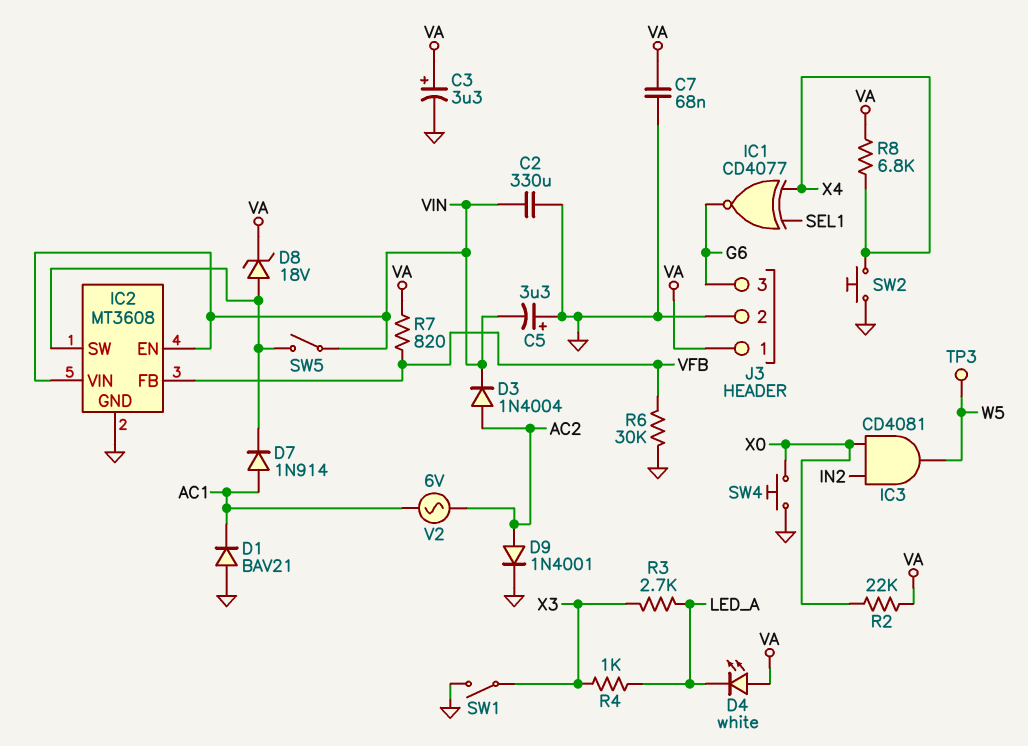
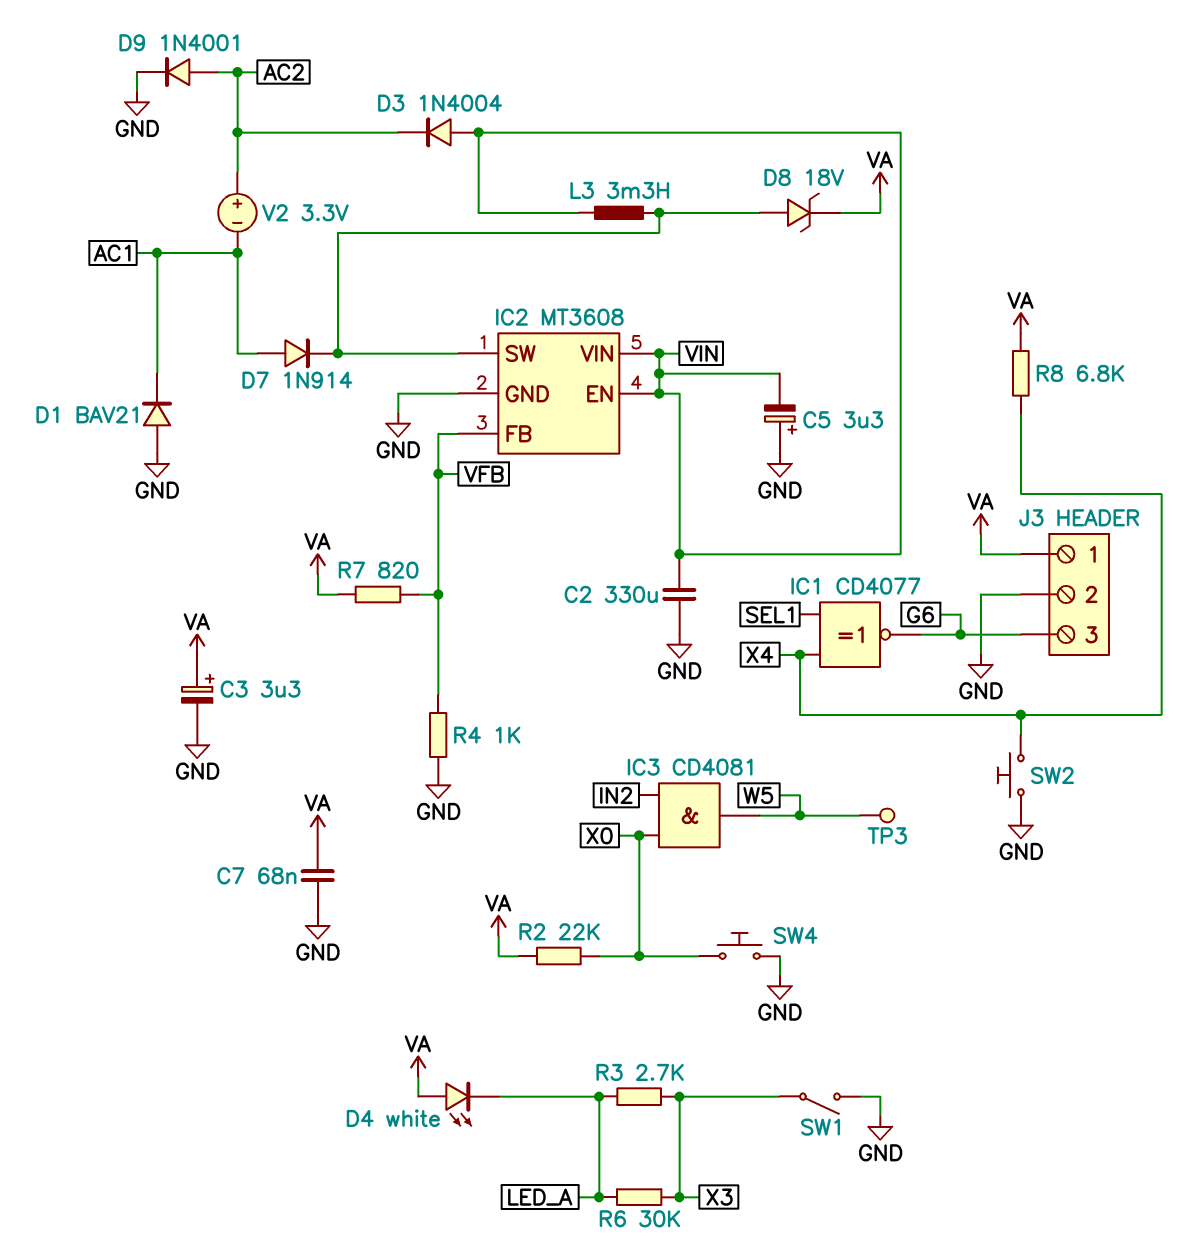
D3: diode 1N4004 (A AC2, K VIN) -> diode 1N4004 (A VIN, K AC2)
L3: none -> 3.3mH (IC2/SW, VIN)
R4: 1k (LED_A, X3) -> 1k (GND, VFB)
R6: 30k (GND, VFB) -> 30k (LED_A, X3)
SW5: switch (IC2/SW, VIN) -> none
V2: AC 6V (AC1, AC2) -> 3.3V (plus AC2, minus AC1)

